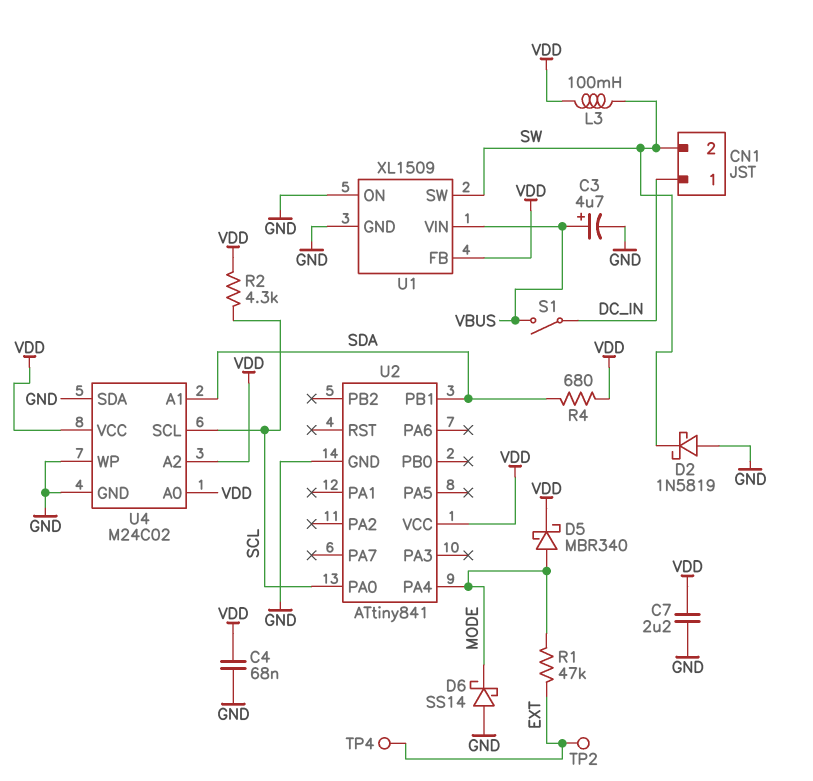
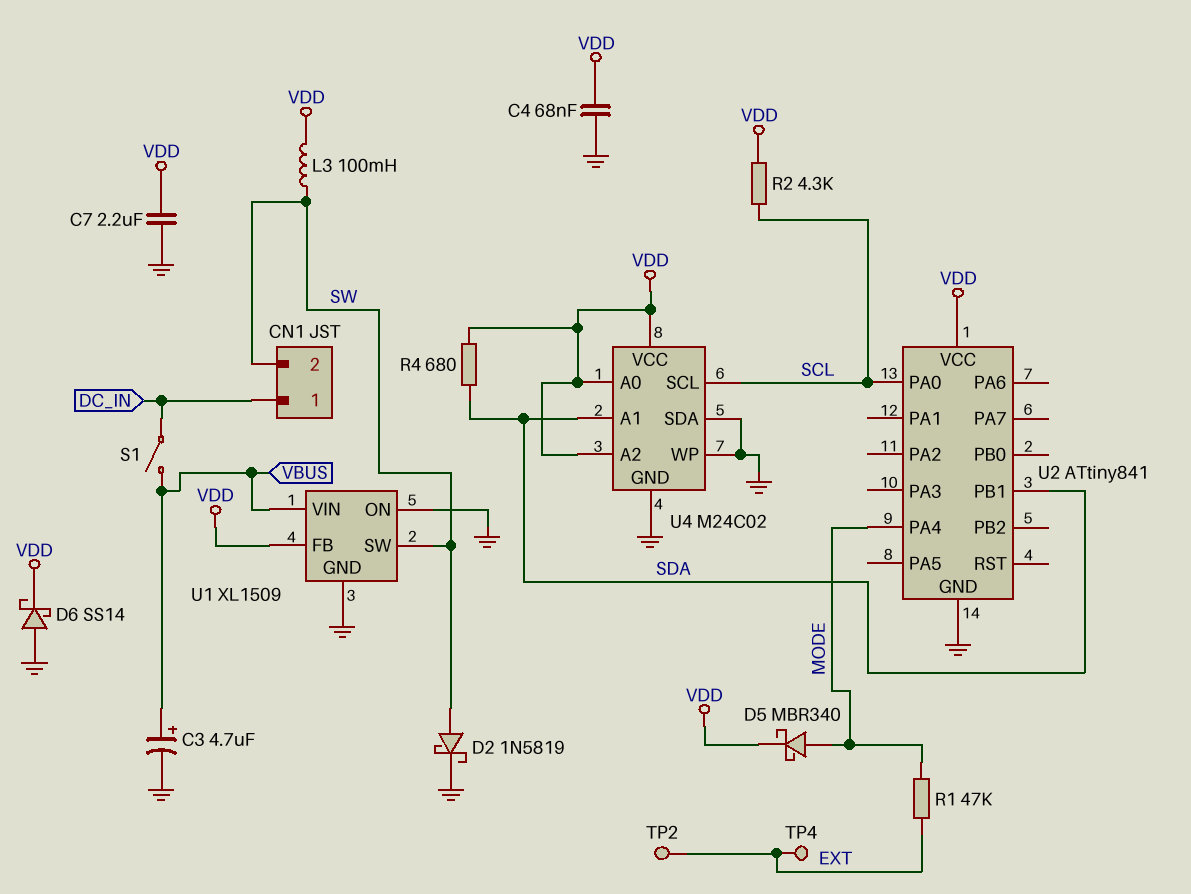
D2: schottky 1N5819 (A GND, K SW) -> schottky 1N5819 (A SW, K GND)
D6: schottky SS14 (A GND, K MODE) -> schottky SS14 (A GND, K VDD)

